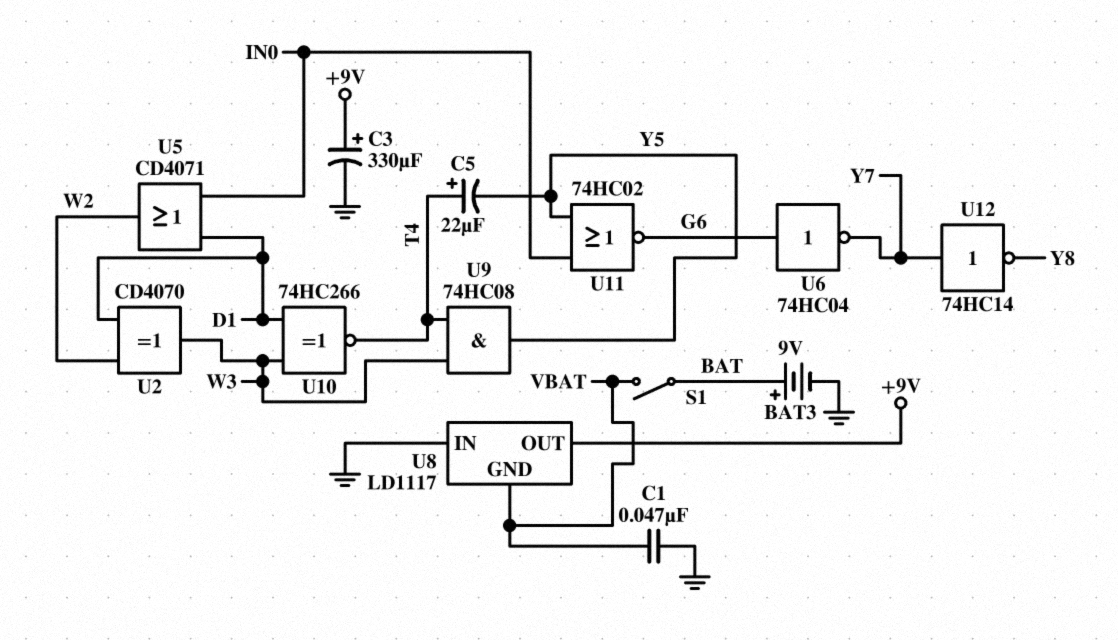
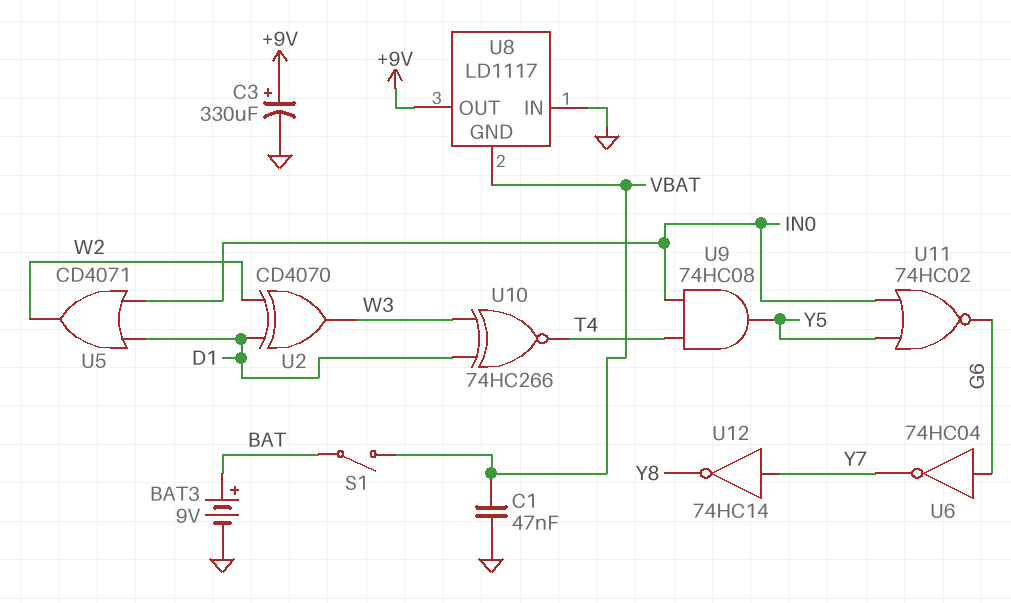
C5: 22uF (plus T4, minus Y5) -> none
U9: AND 74HC08 (in T4, in W3, out Y5) -> AND 74HC08 (in IN0, in T4, out Y5)

